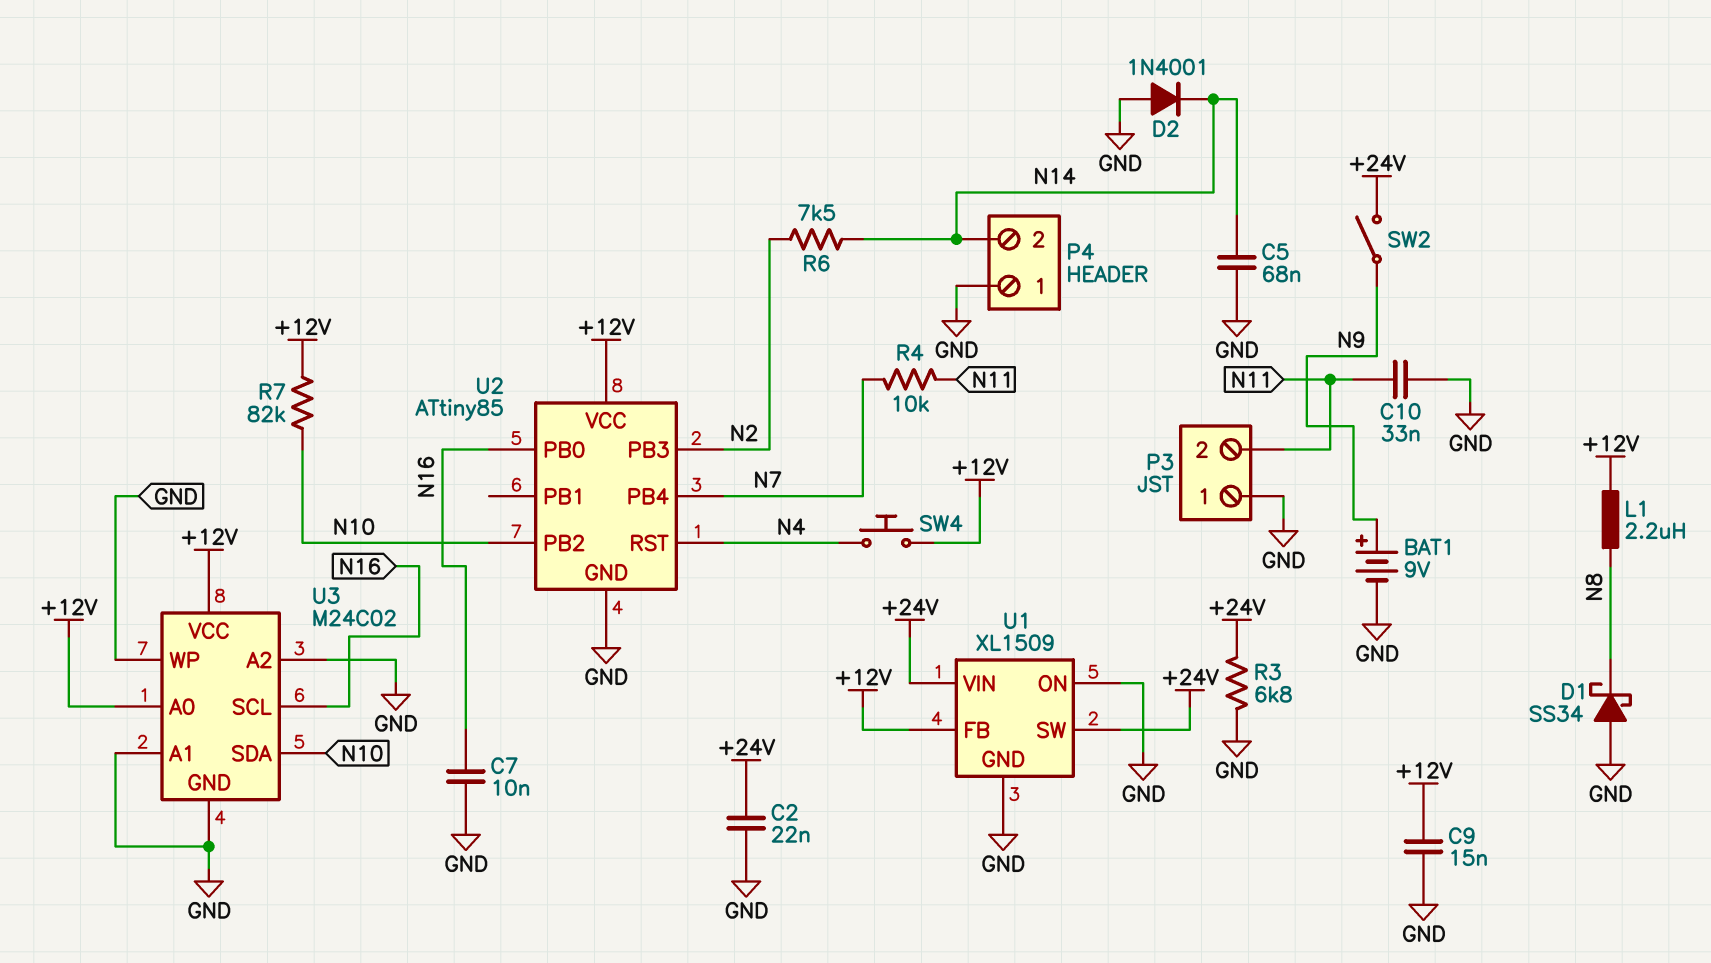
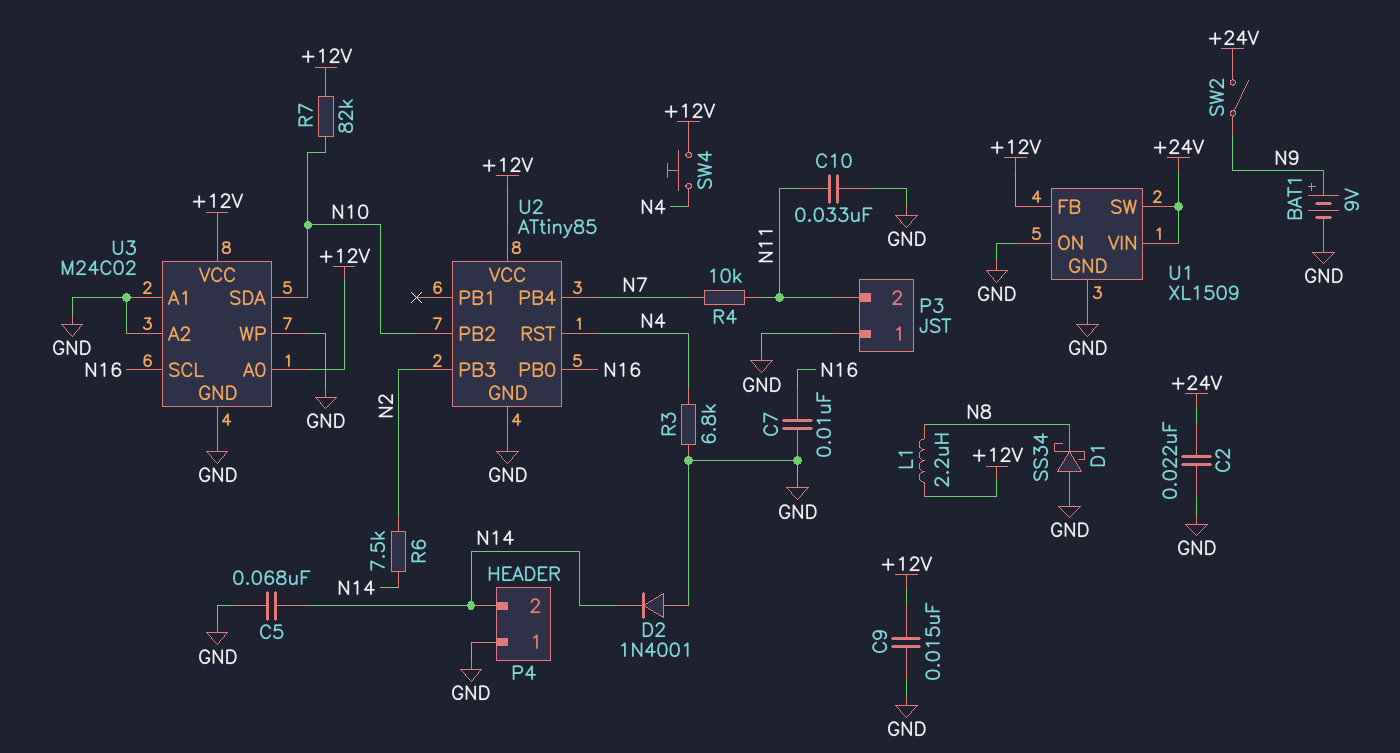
R3: 6.8k (+24V, GND) -> 6.8k (GND, N4)

